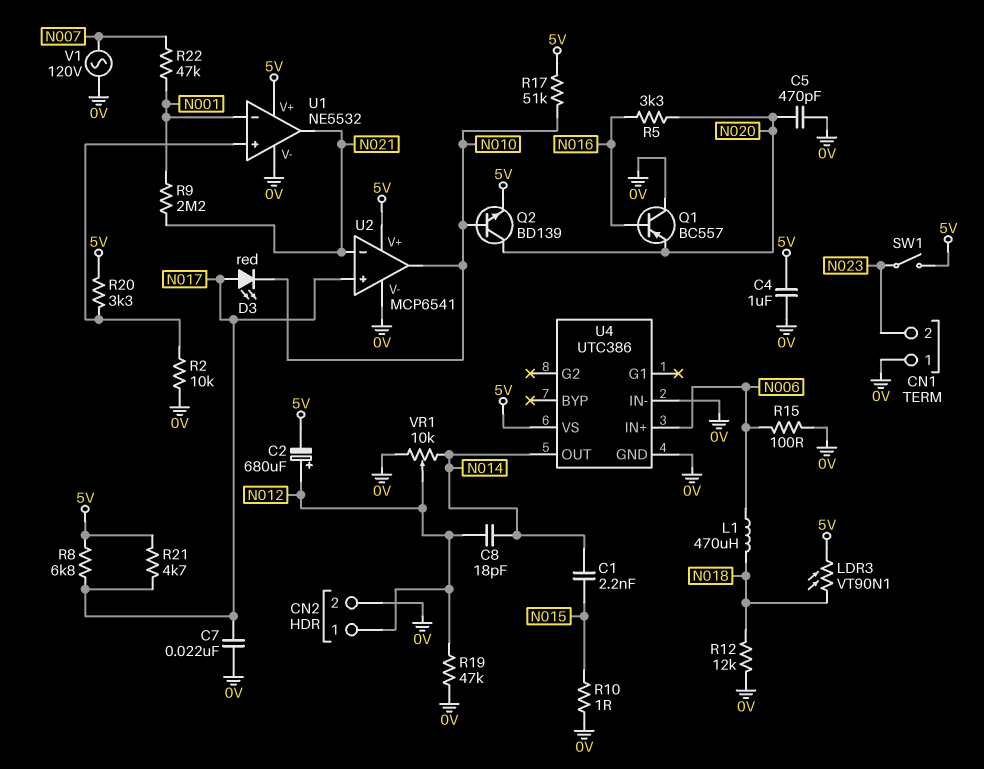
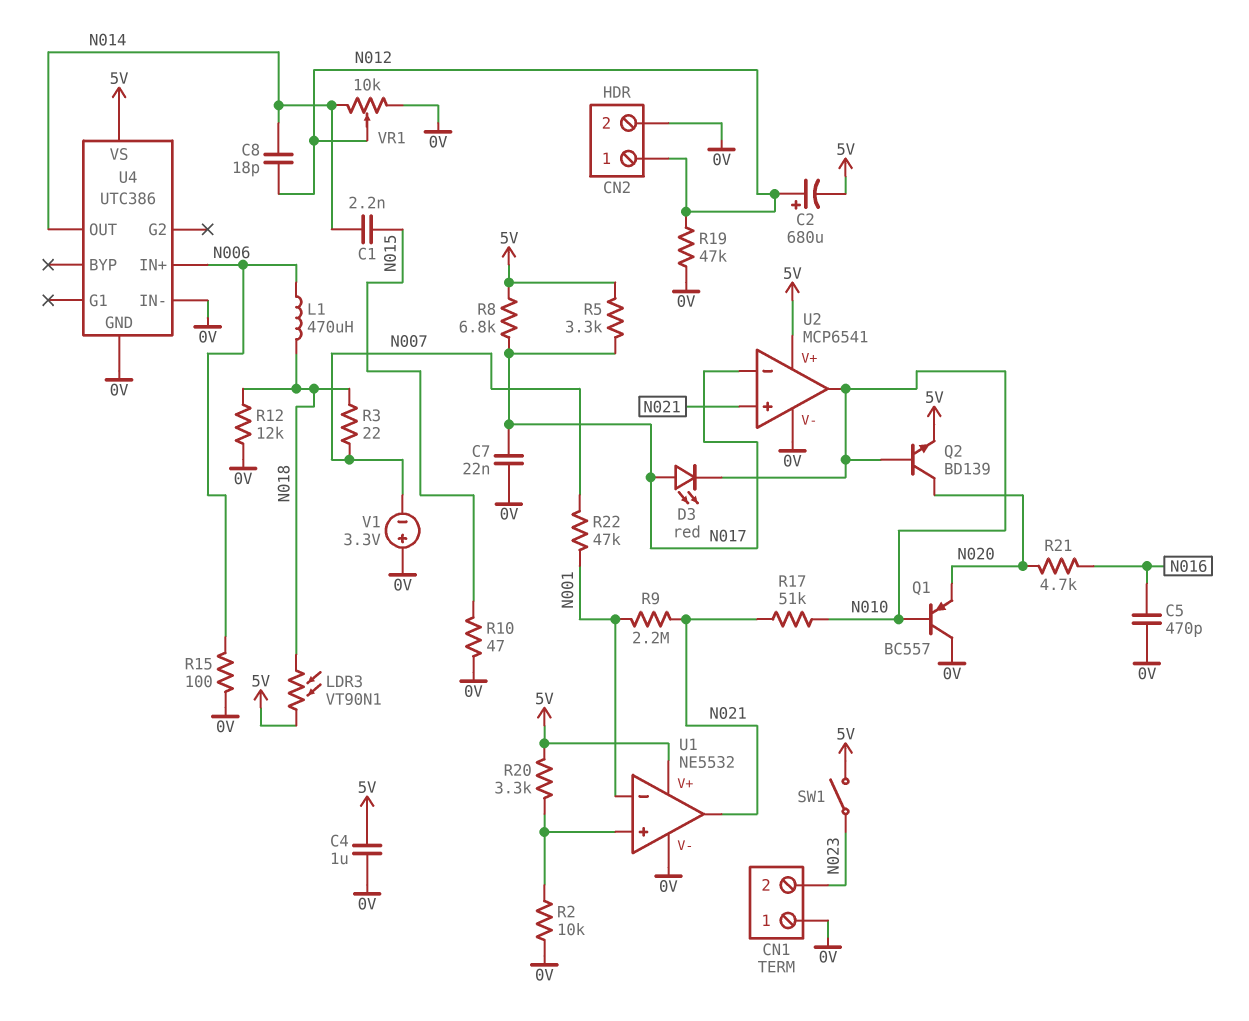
C5: 470pF (0V, N020) -> 470pF (0V, N016)
Q1: PNP BC557 (B N016, C 0V, E N020) -> PNP BC557 (B N010, C 0V, E N020)
R3: none -> 22 (N007, N018)
R5: 3.3k (N016, N020) -> 3.3k (5V, N017)
R10: 1 (0V, N015) -> 47 (0V, N015)
R17: 51k (5V, N010) -> 51k (N010, N021)
R21: 4.7k (5V, N017) -> 4.7k (N016, N020)
U2 pin in+: N017 -> N021
U2 pin in-: N021 -> N017
V1: AC 120V (0V, N007) -> 3.3V (plus 0V, minus N007)

